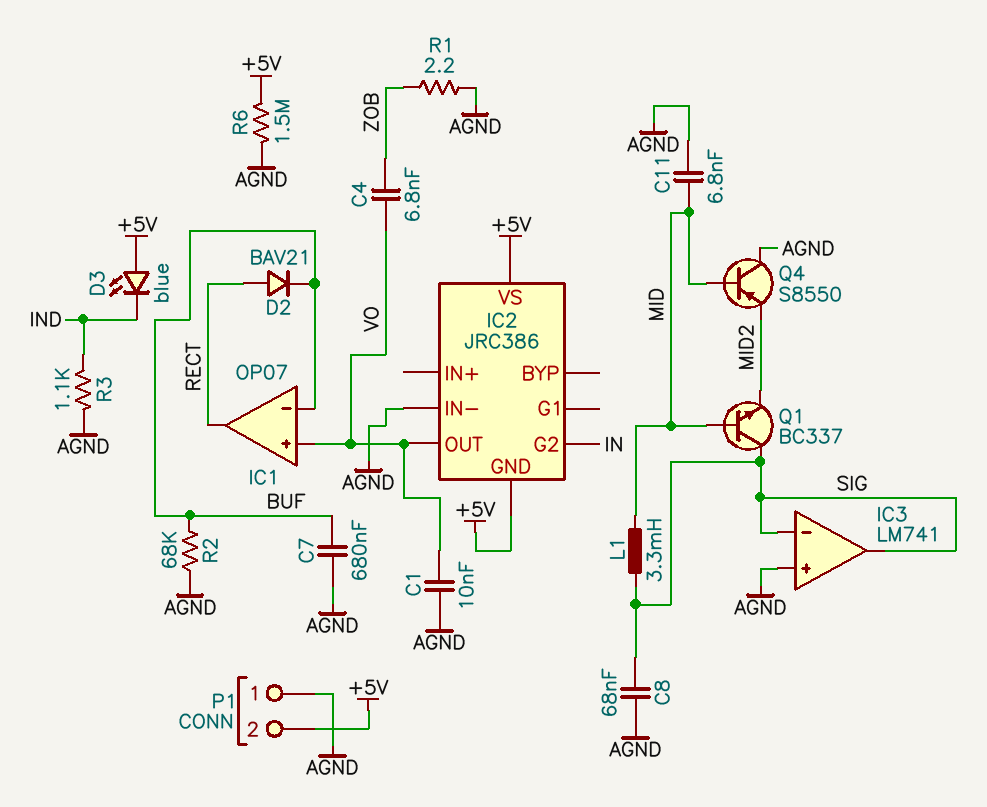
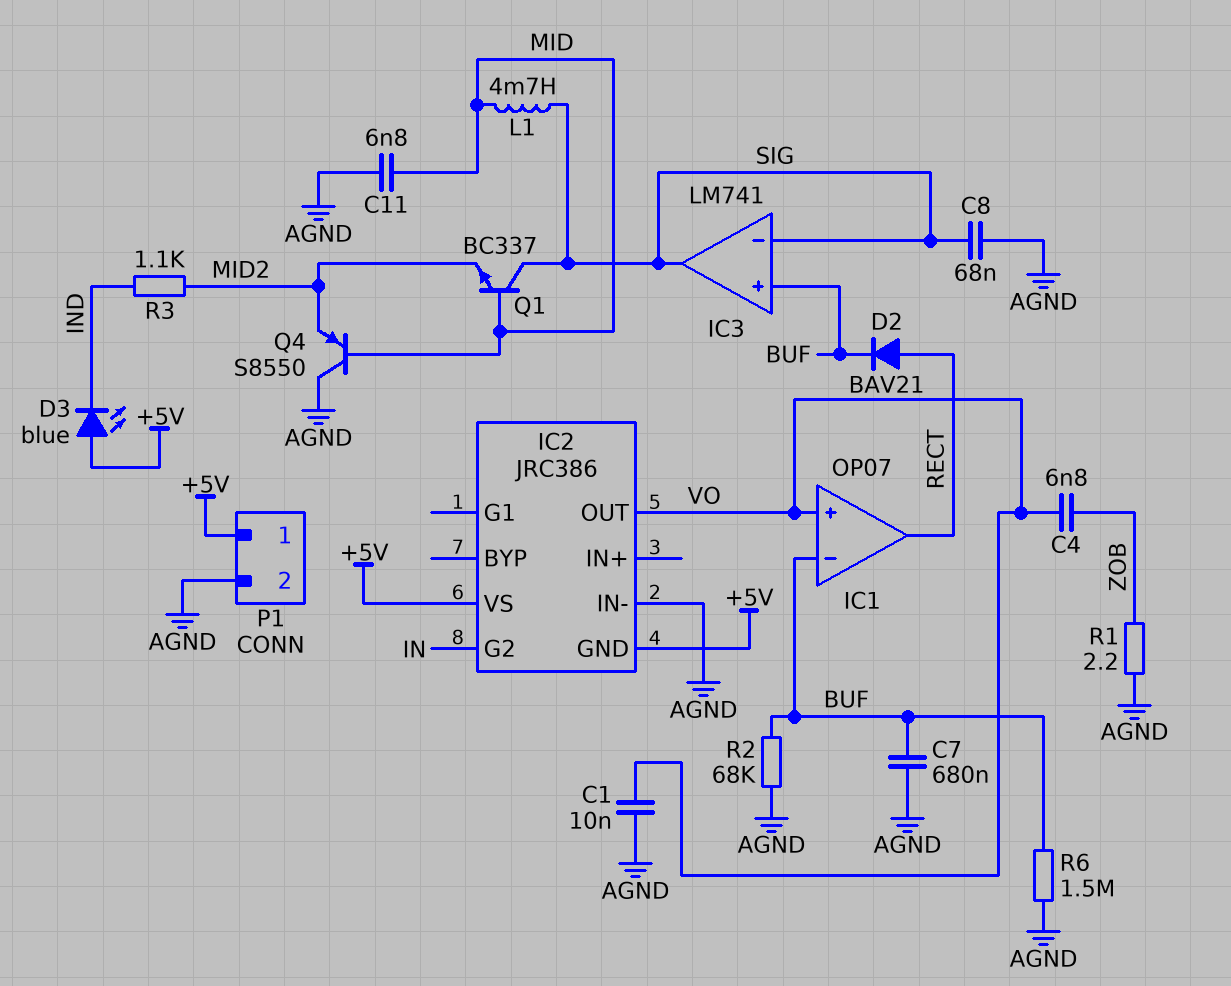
IC3 pin in+: AGND -> BUF
L1: 3.3mH (MID, SIG) -> 4.7mH (MID, SIG)
P1 pin 1: AGND -> +5V
P1 pin 2: +5V -> AGND
R3: 1.1k (AGND, IND) -> 1.1k (IND, MID2)
R6: 1.5M (+5V, AGND) -> 1.5M (AGND, BUF)

